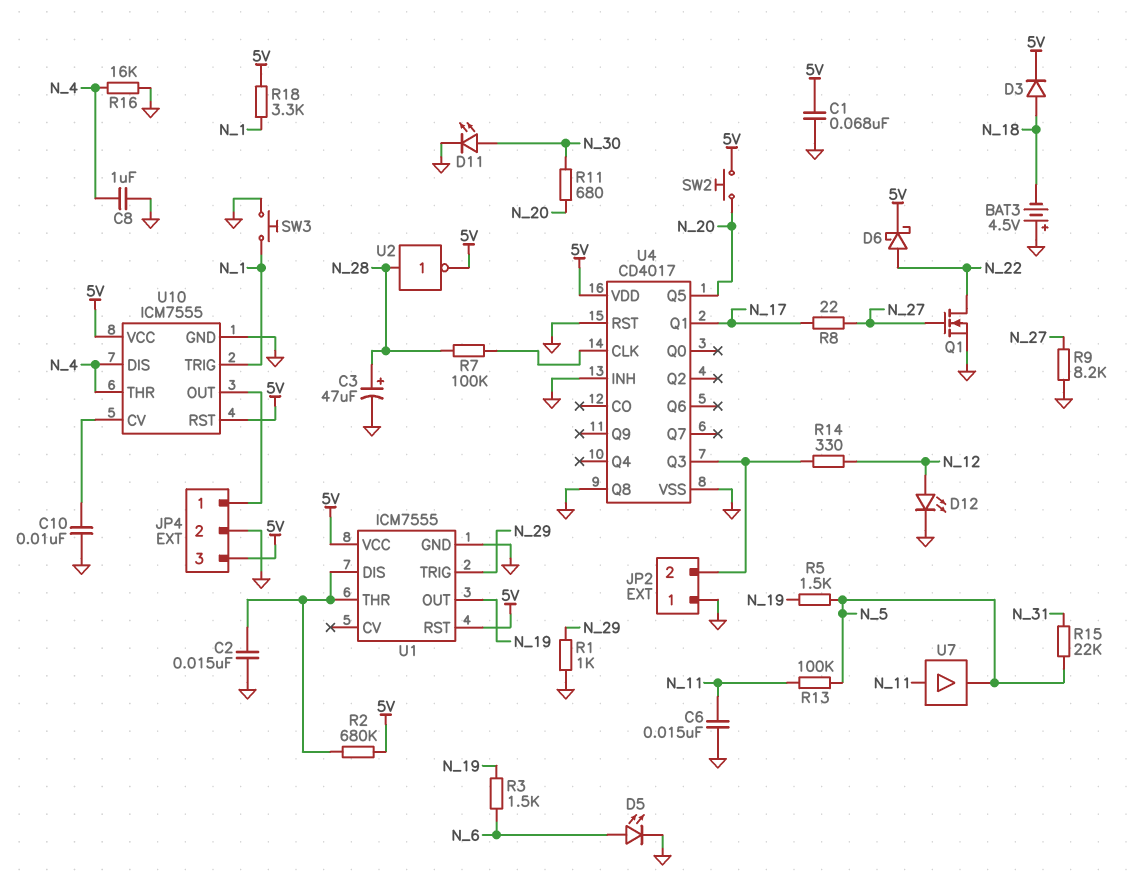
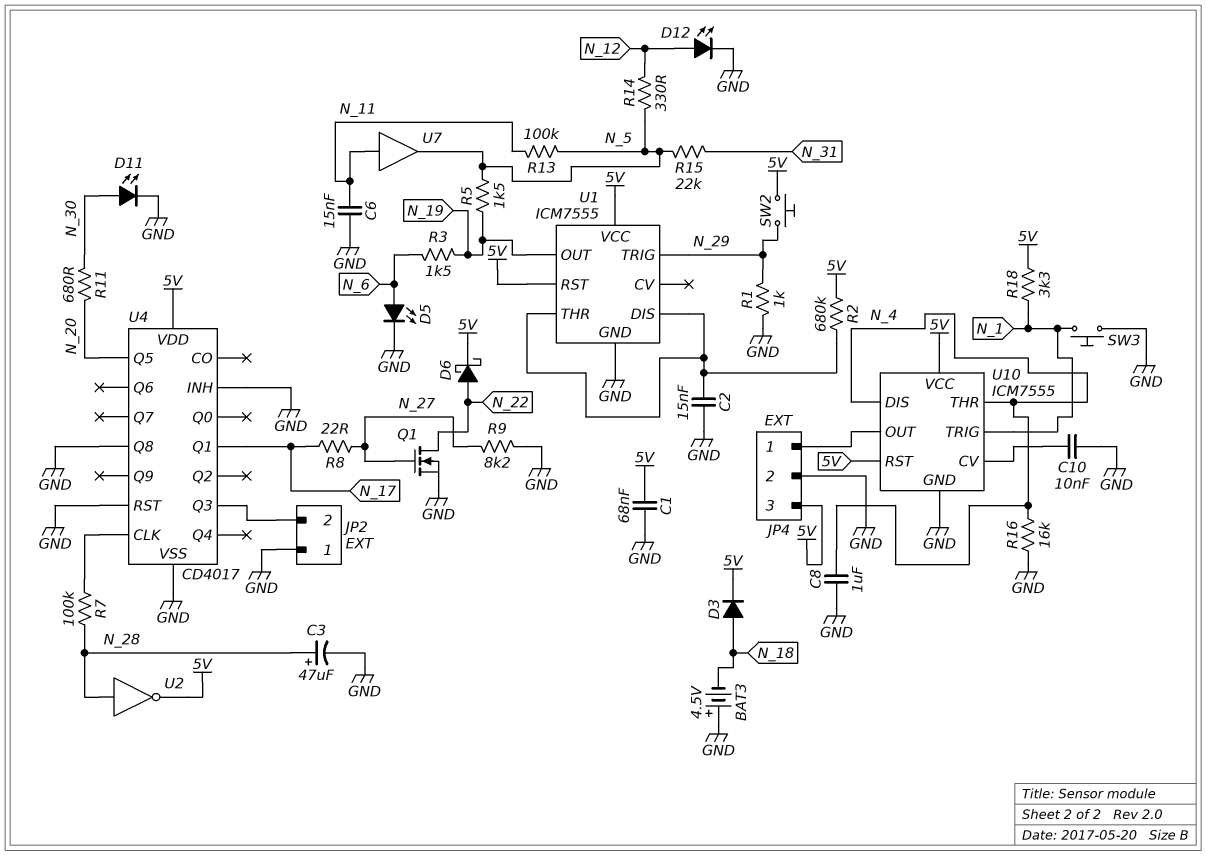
R14: 330 (JP2/2, N_12) -> 330 (N_5, N_12)
SW2: button (5V, N_20) -> button (5V, N_29)

